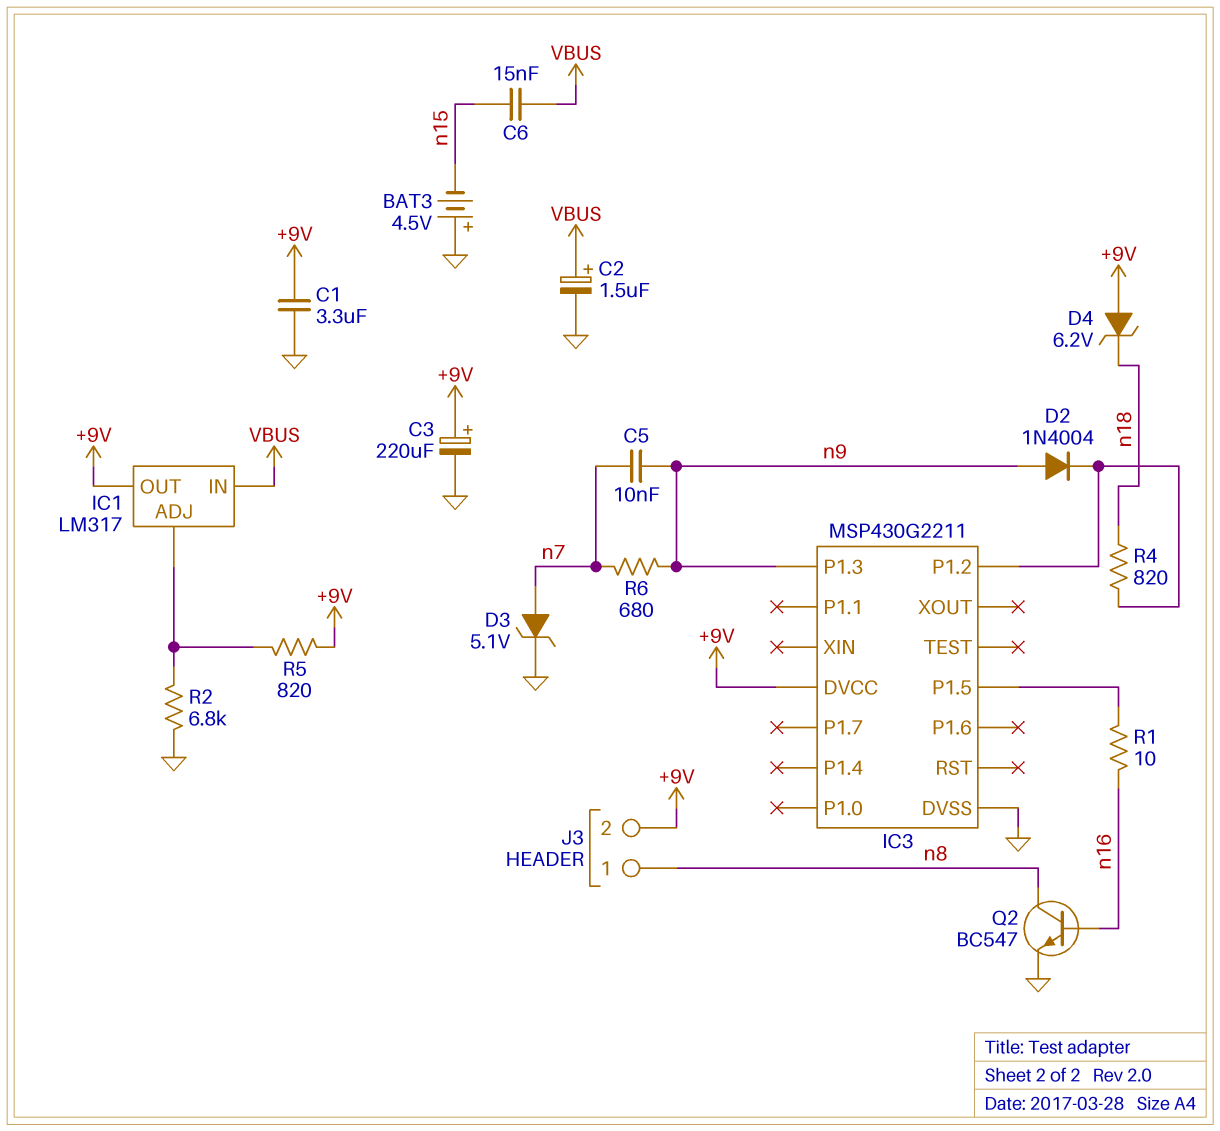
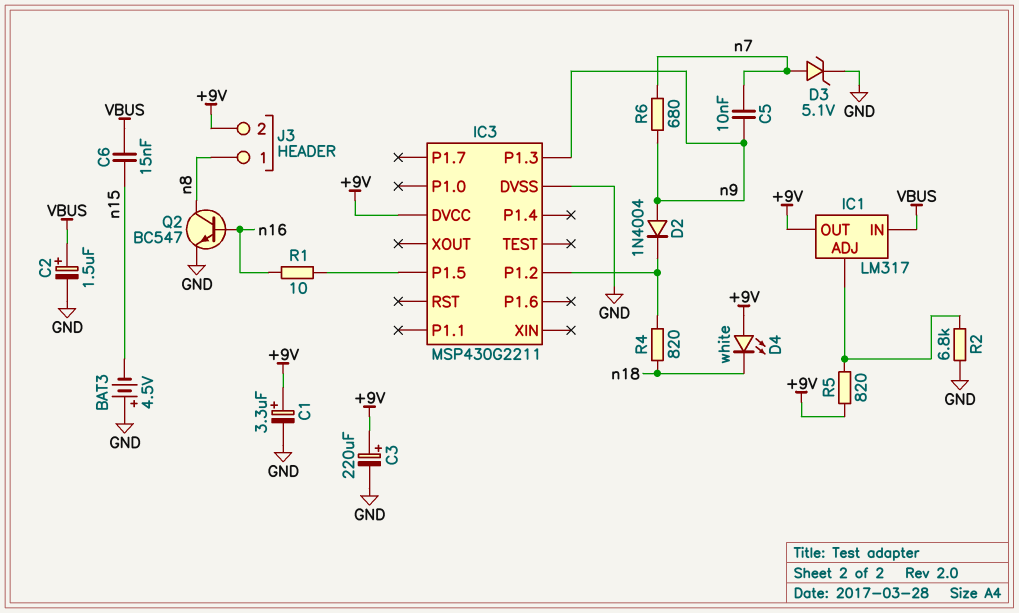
C1: 3.3uF (+9V, GND) -> 3.3uF (plus +9V, minus GND)
D4: zener 6.2V (A +9V, K n18) -> LED white (A +9V, K n18)

